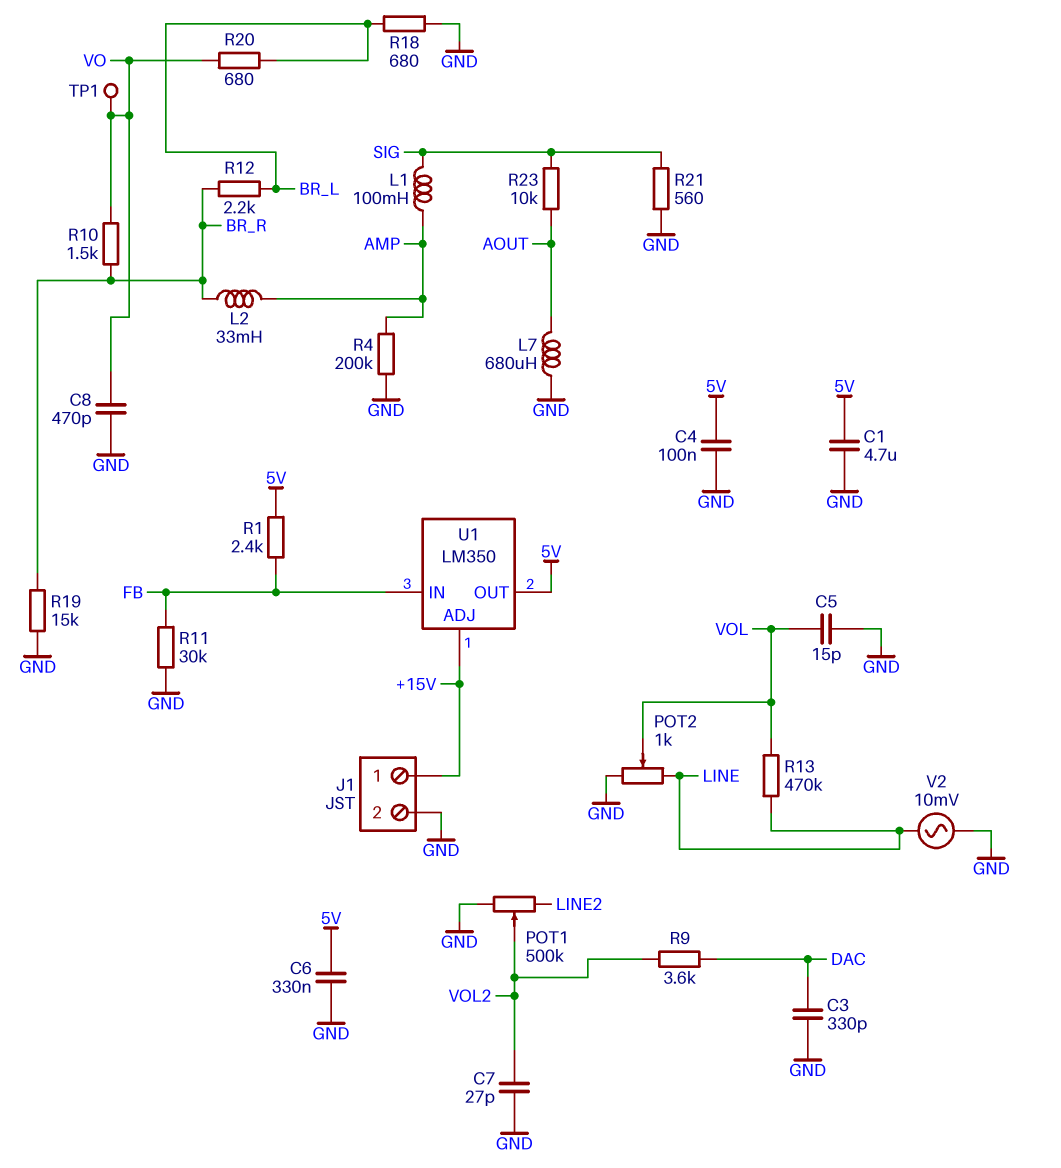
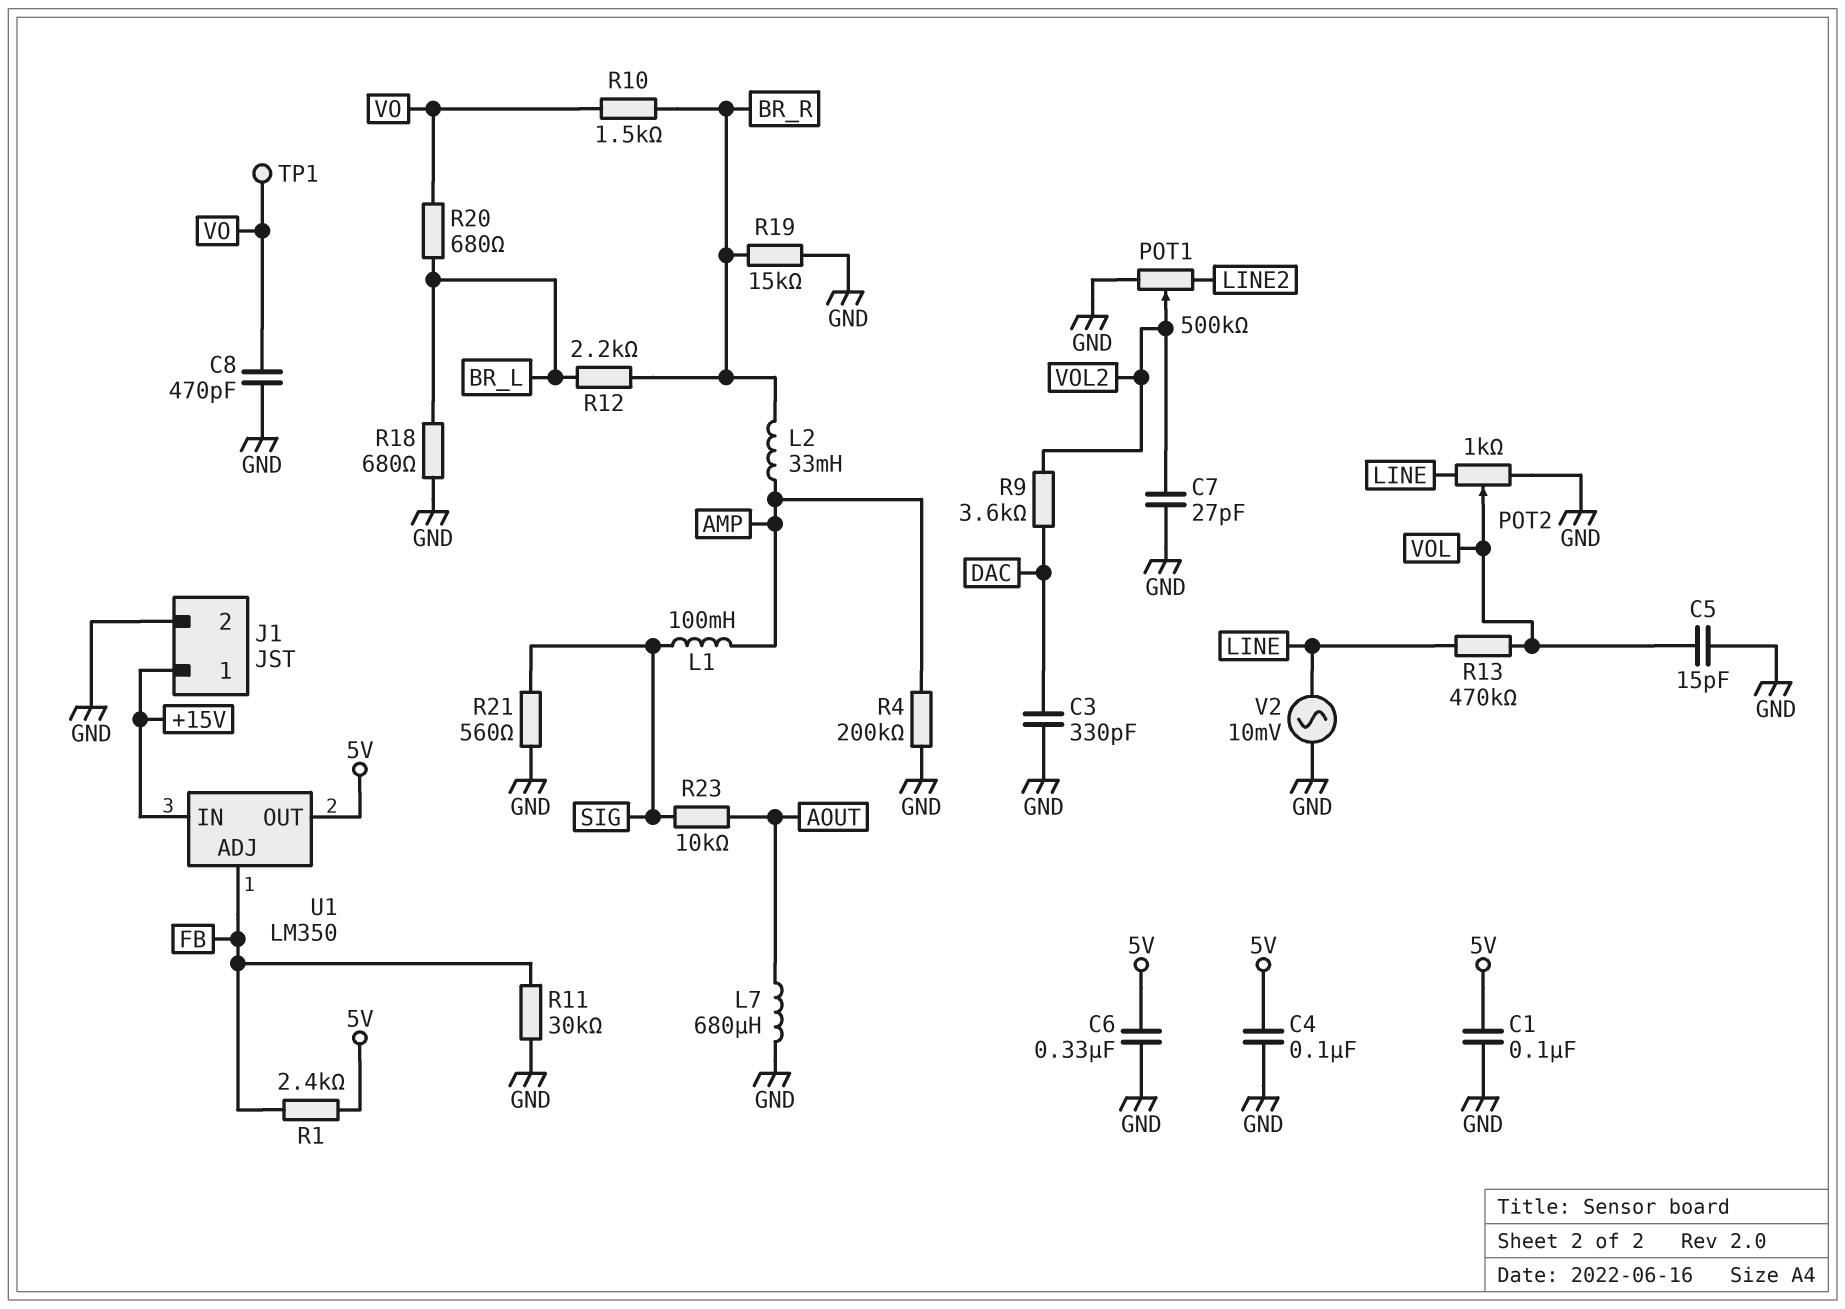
C1: 4.7uF (5V, GND) -> 100nF (5V, GND)
U1 pin ADJ: +15V -> FB
U1 pin IN: FB -> +15V

